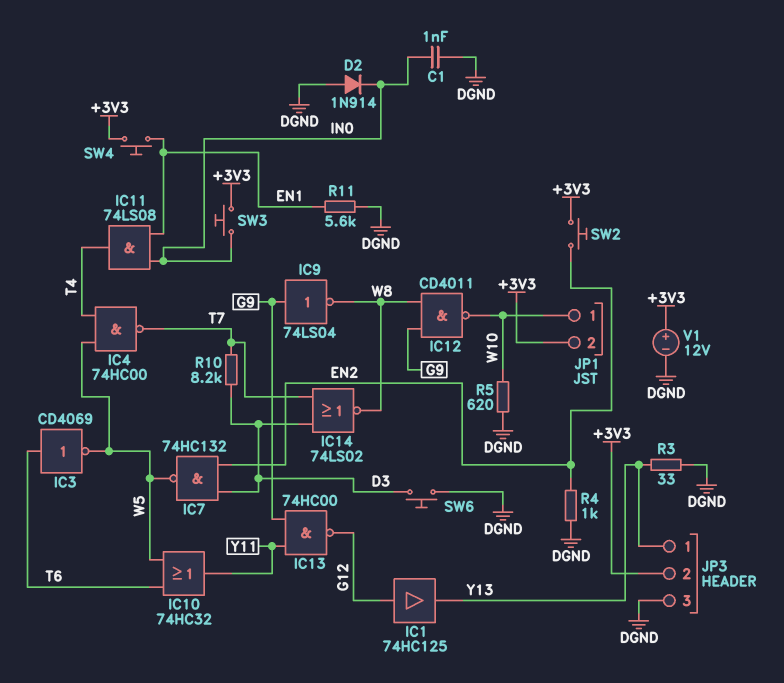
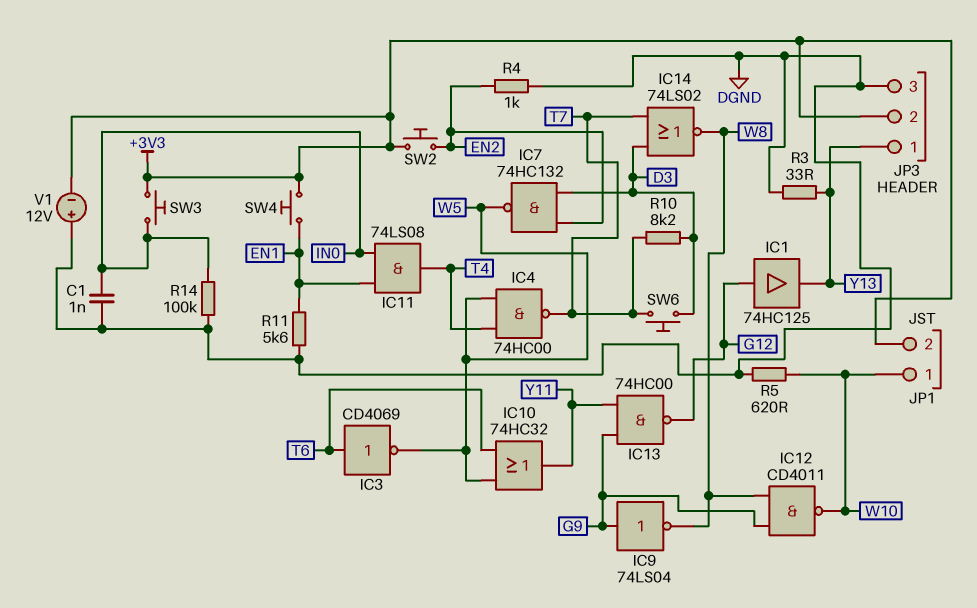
D2: diode 1N914 (A DGND, K IN0) -> none
R14: none -> 100k (DGND, IN0)
SW6: button (D3, DGND) -> button (D3, T7)
V1: 12V (plus +3V3, minus DGND) -> 12V (plus DGND, minus +3V3)

